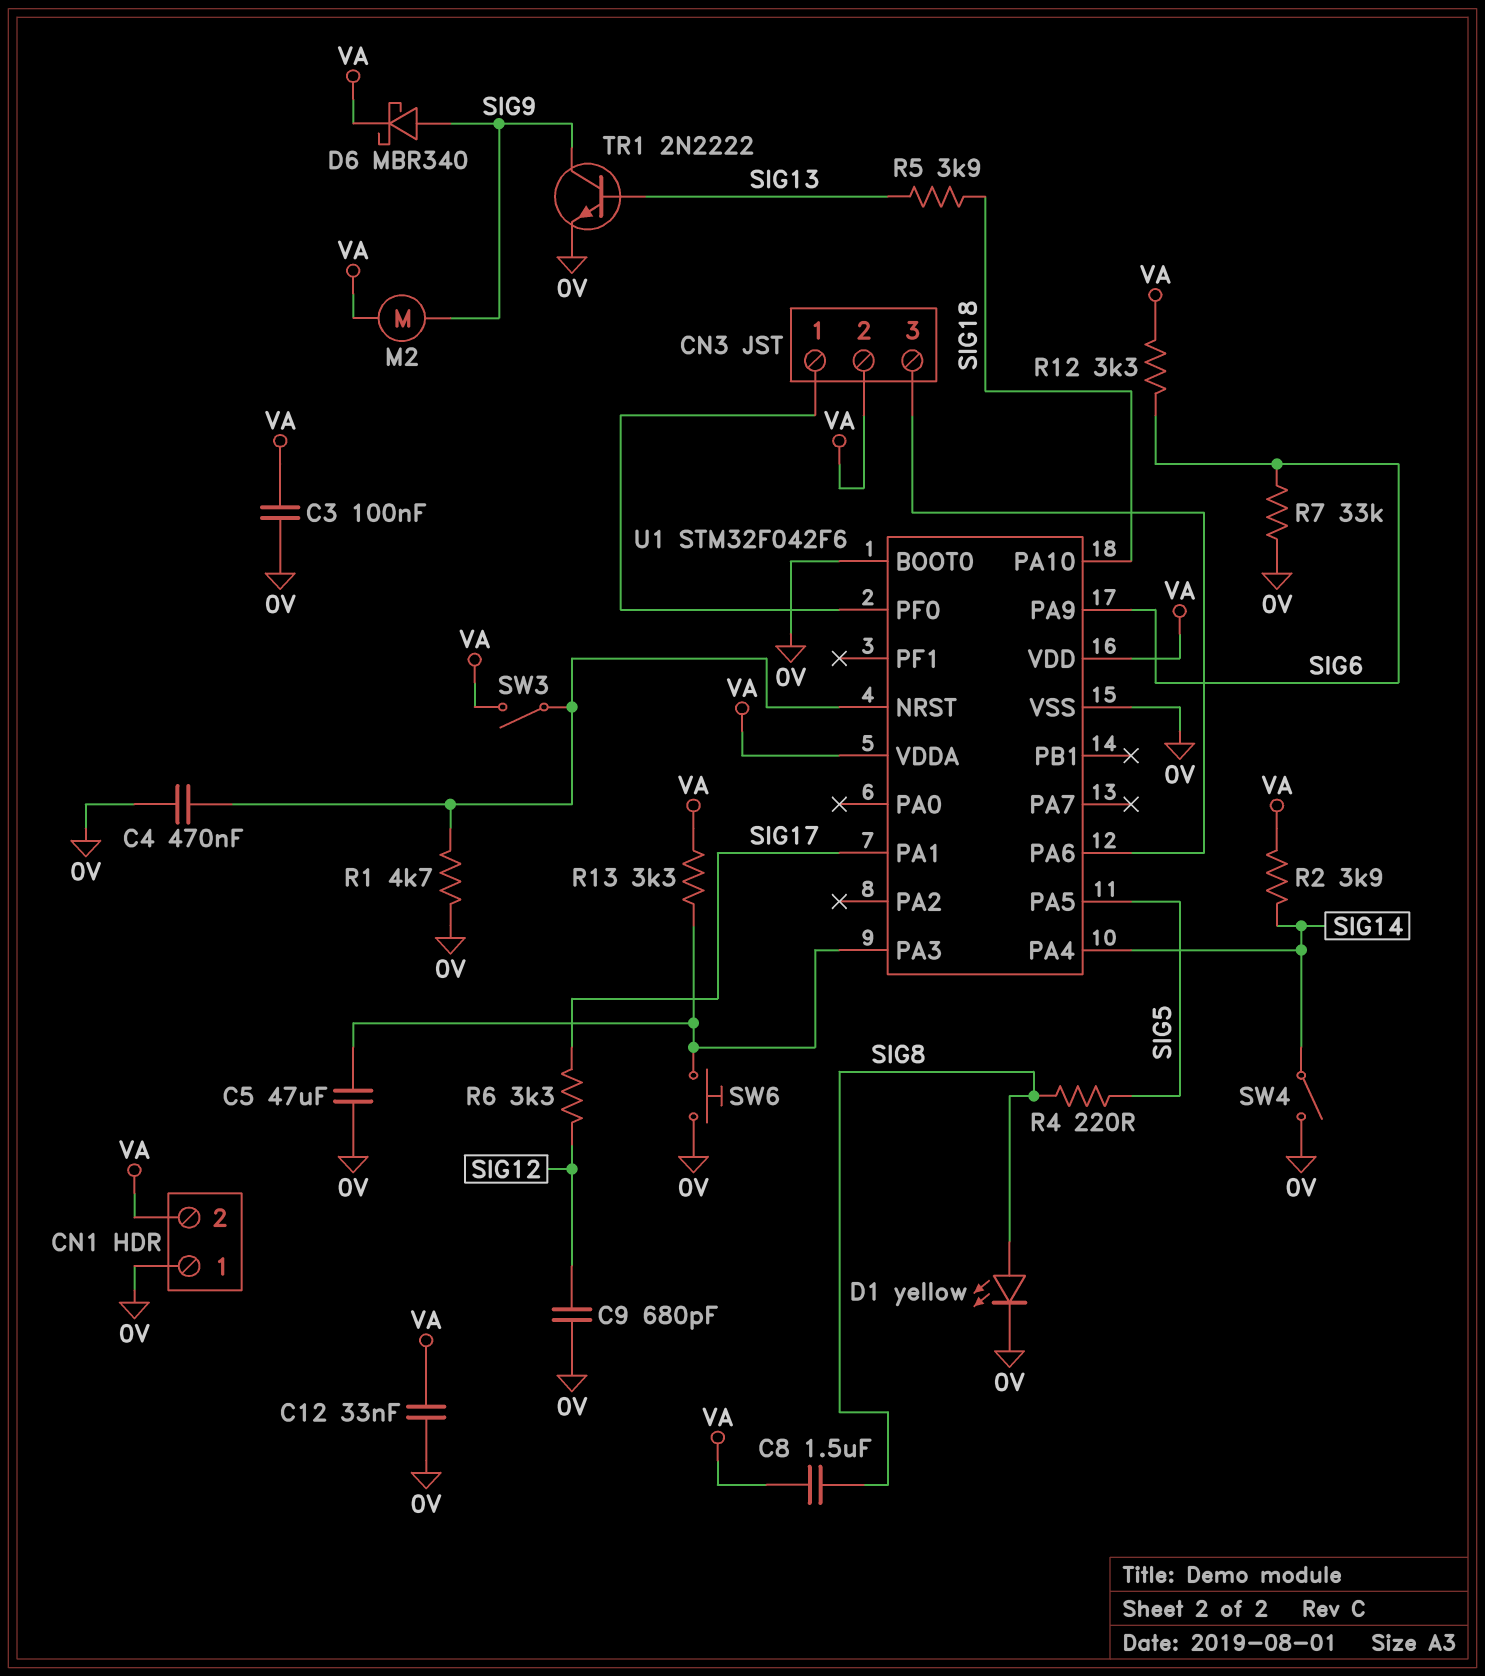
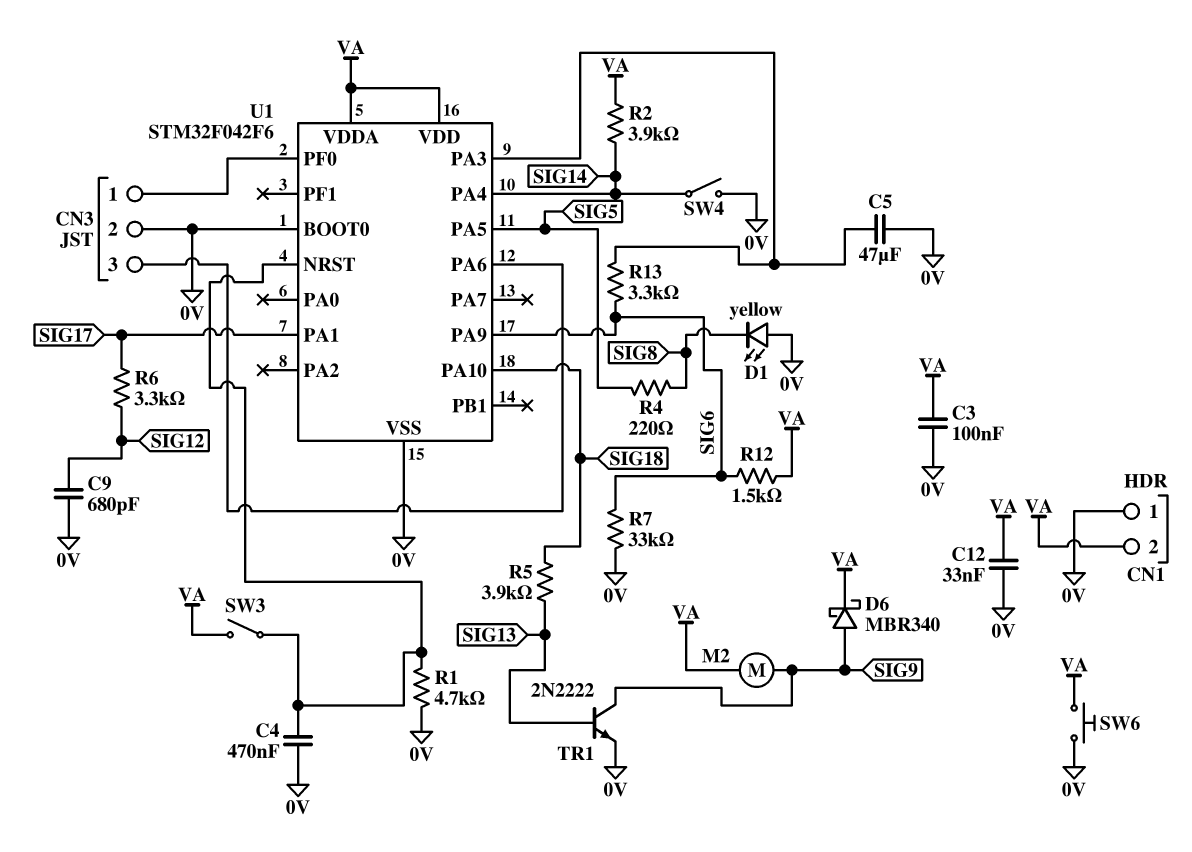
C8: 1.5uF (SIG8, VA) -> none
CN3 pin 2: VA -> 0V
D1: LED yellow (A SIG8, K 0V) -> LED yellow (A 0V, K SIG8)
R12: 3.3k (SIG6, VA) -> 1.5k (SIG6, VA)
R13: 3.3k (U1/PA3, VA) -> 3.3k (SIG6, U1/PA3)
SW6: button (0V, U1/PA3) -> button (0V, VA)

